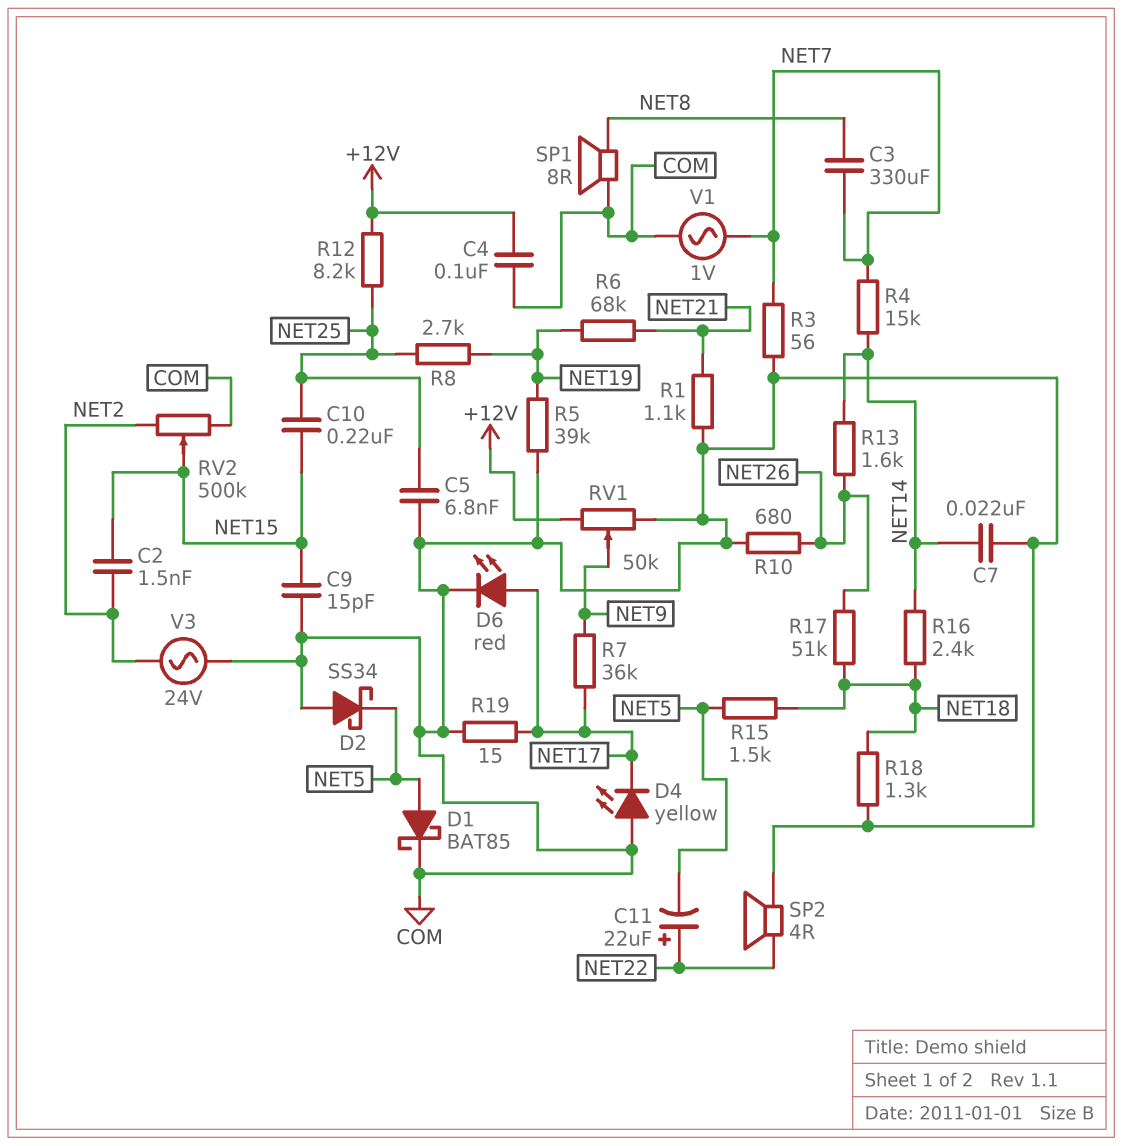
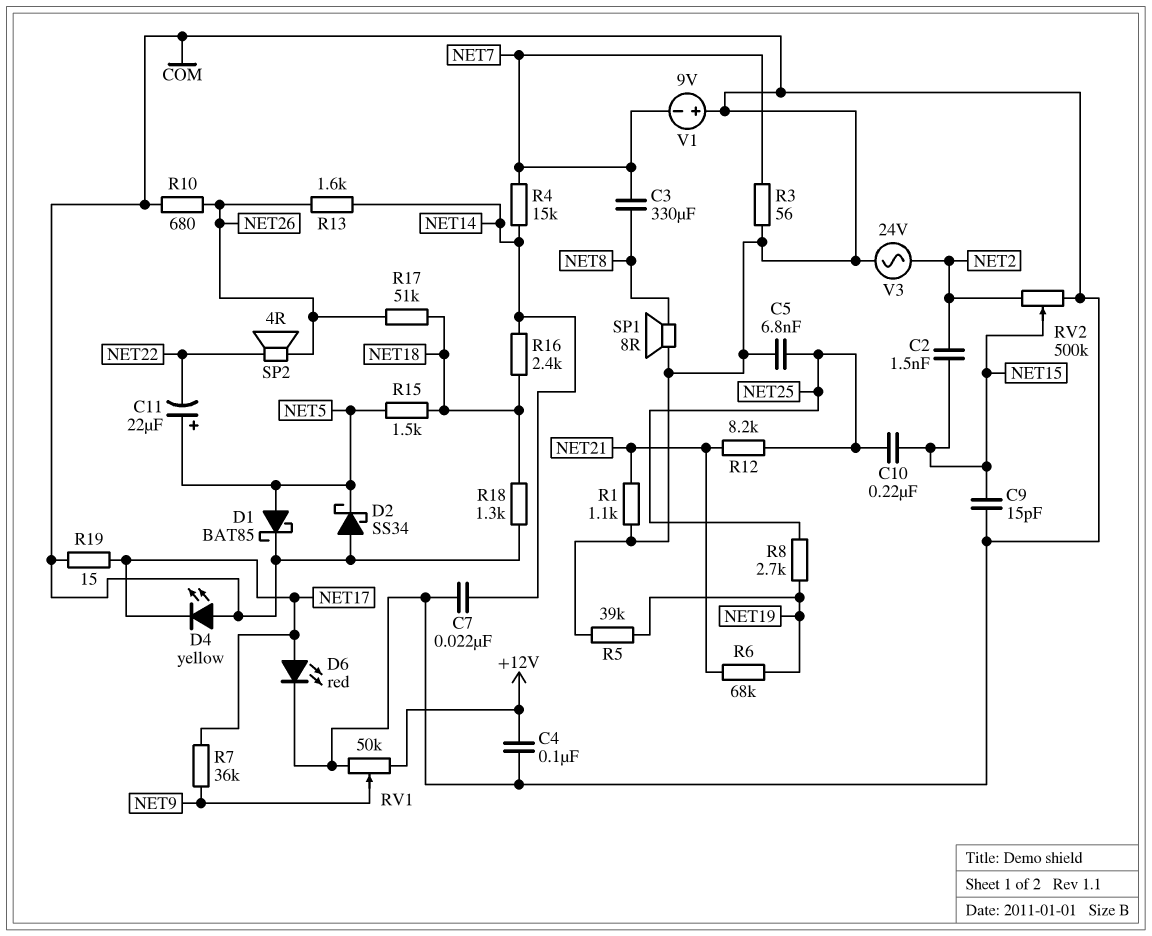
C11: 22uF (plus NET22, minus NET5) -> 22uF (plus NET5, minus NET22)
R12: 8.2k (+12V, NET25) -> 8.2k (NET21, NET25)
SP2: speaker 4R (COM, NET22) -> speaker 4R (NET22, NET26)
V1: AC 1V (COM, NET7) -> 9V (plus COM, minus NET7)

